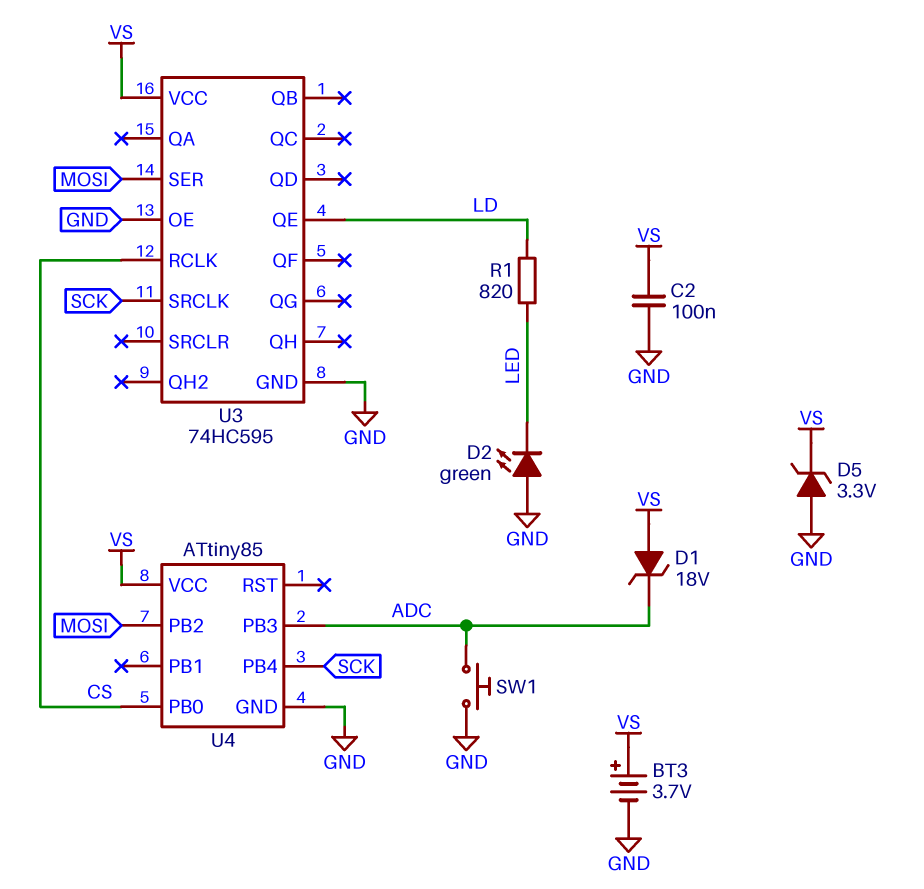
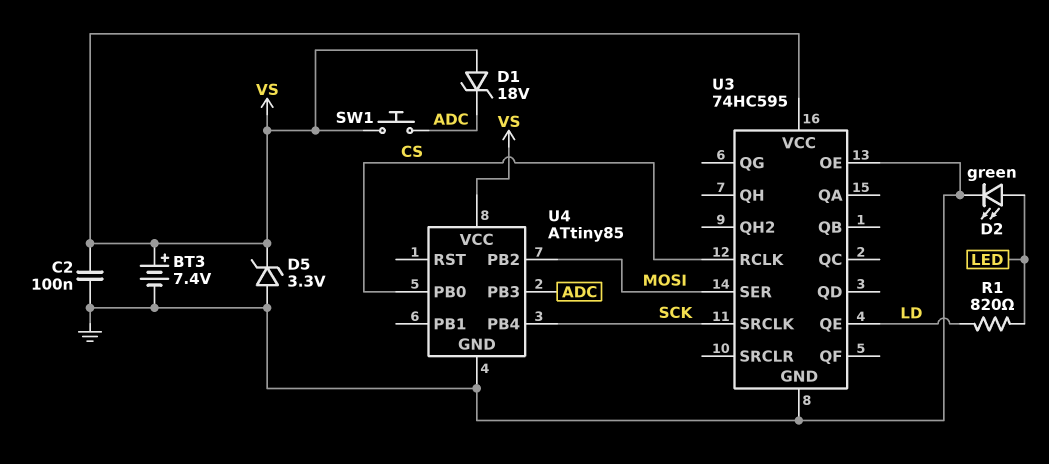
BT3: 3.7V (plus VS, minus GND) -> 7.4V (plus VS, minus GND)
D2: LED green (A GND, K LED) -> LED green (A LED, K GND)
SW1: button (ADC, GND) -> button (ADC, VS)

